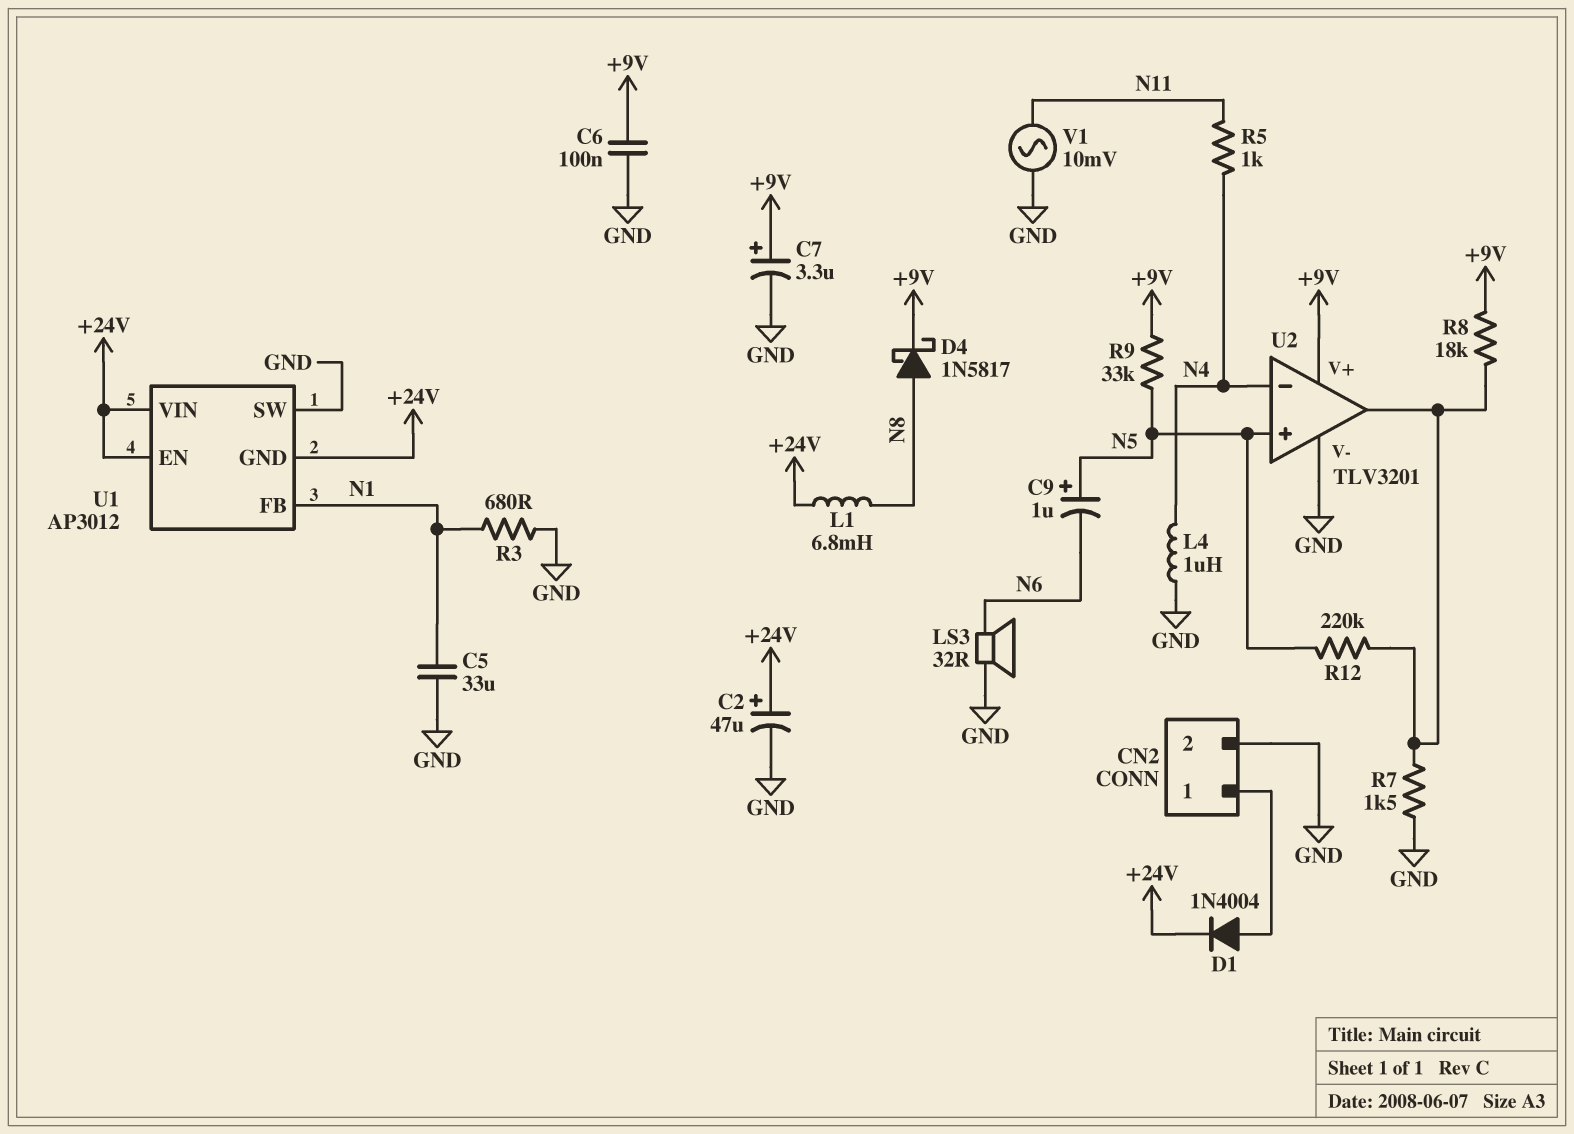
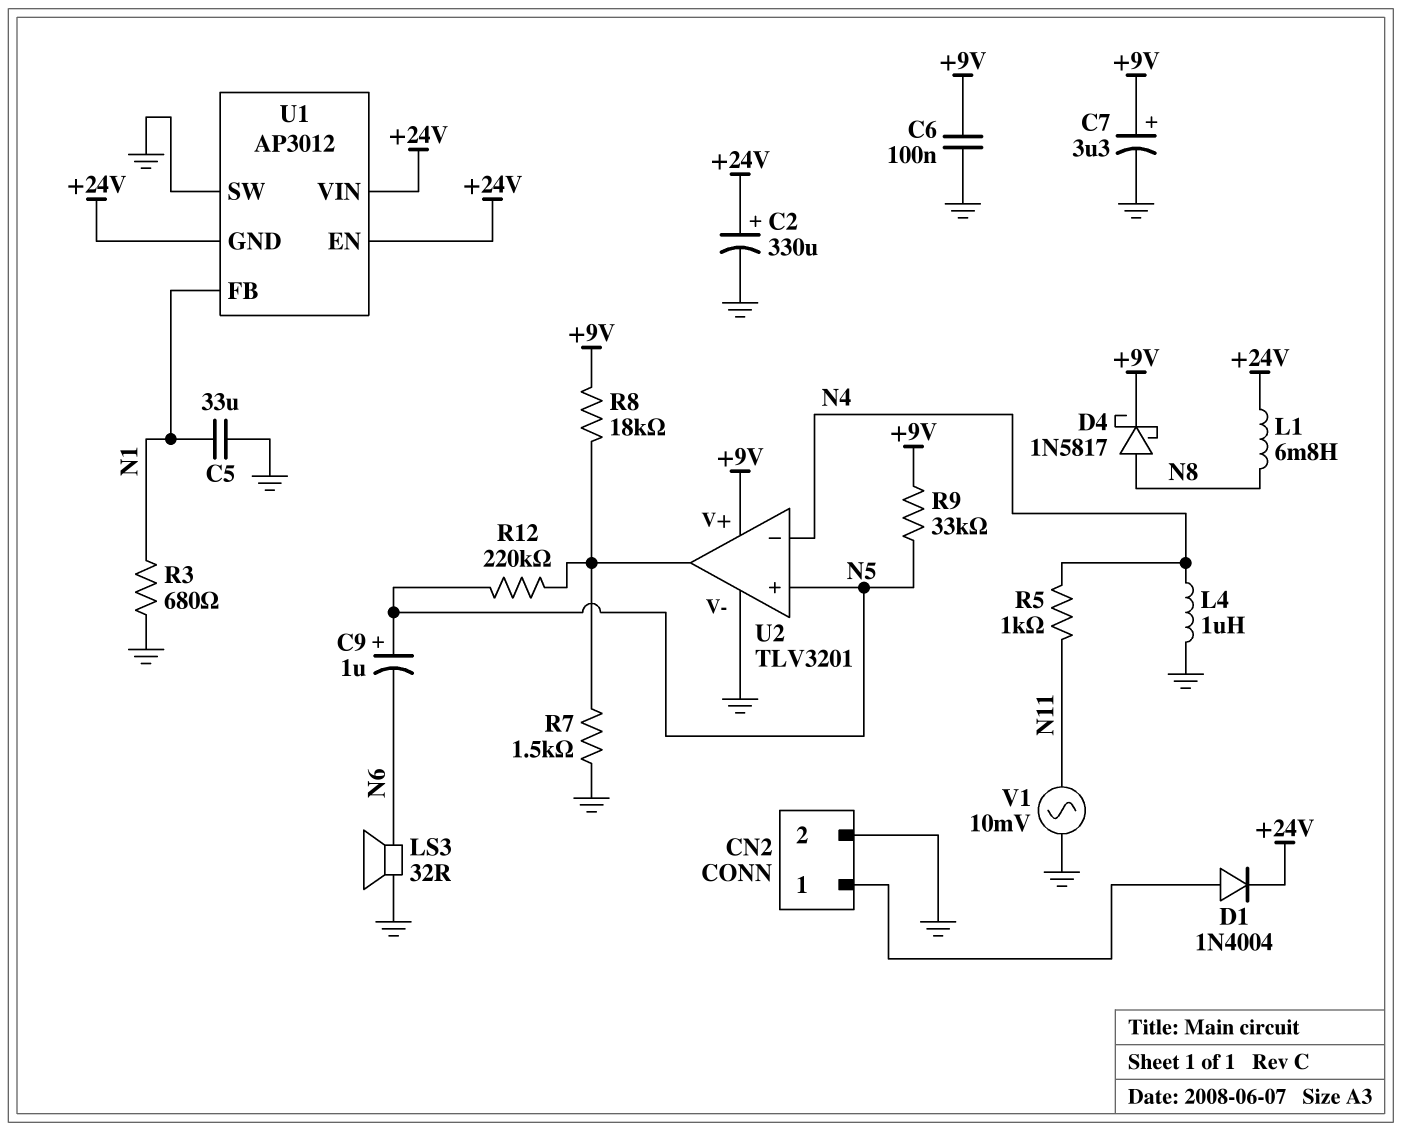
C2: 47uF (plus +24V, minus GND) -> 330uF (plus +24V, minus GND)

